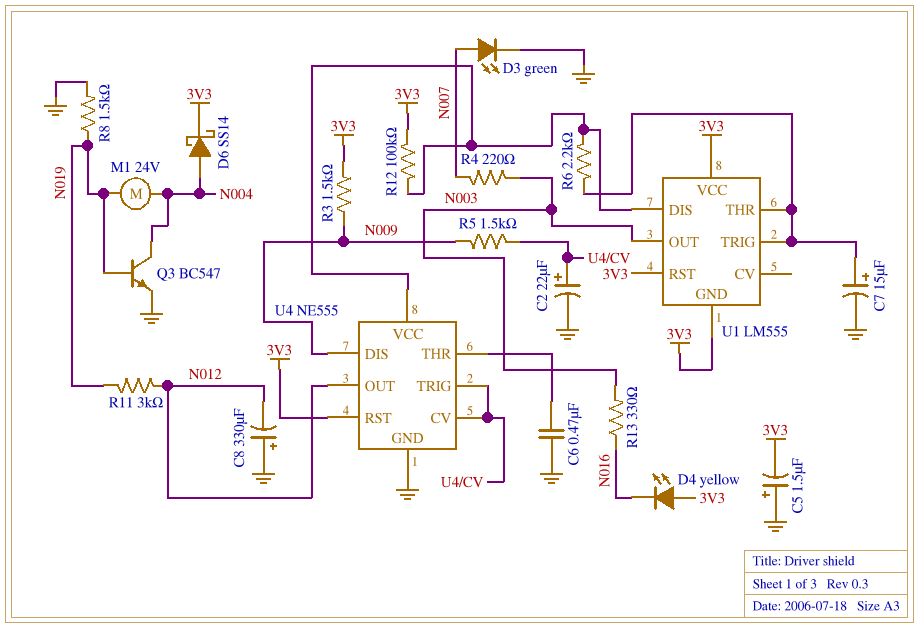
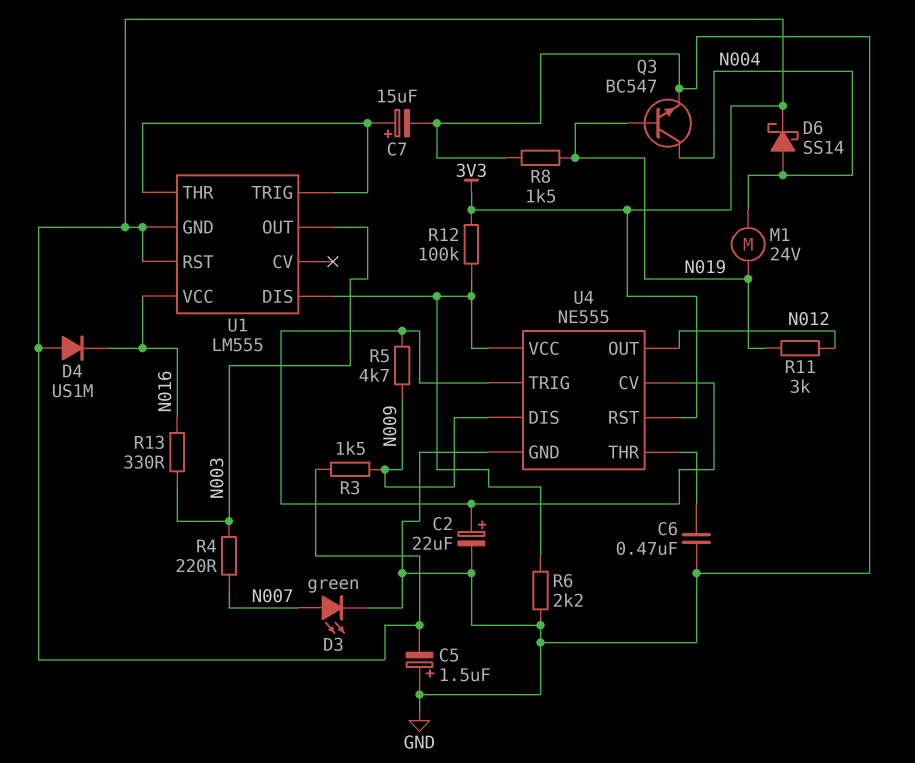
C8: 330uF (plus GND, minus N012) -> none
D4: LED yellow (A 3V3, K N016) -> diode US1M (A 3V3, K N016)
R5: 1.5k (N009, U4/CV) -> 4.7k (N009, U4/CV)
R6: 2.2k (U1/DIS, U1/THR) -> 2.2k (GND, U1/DIS)
U1 pin VCC: 3V3 -> N016

